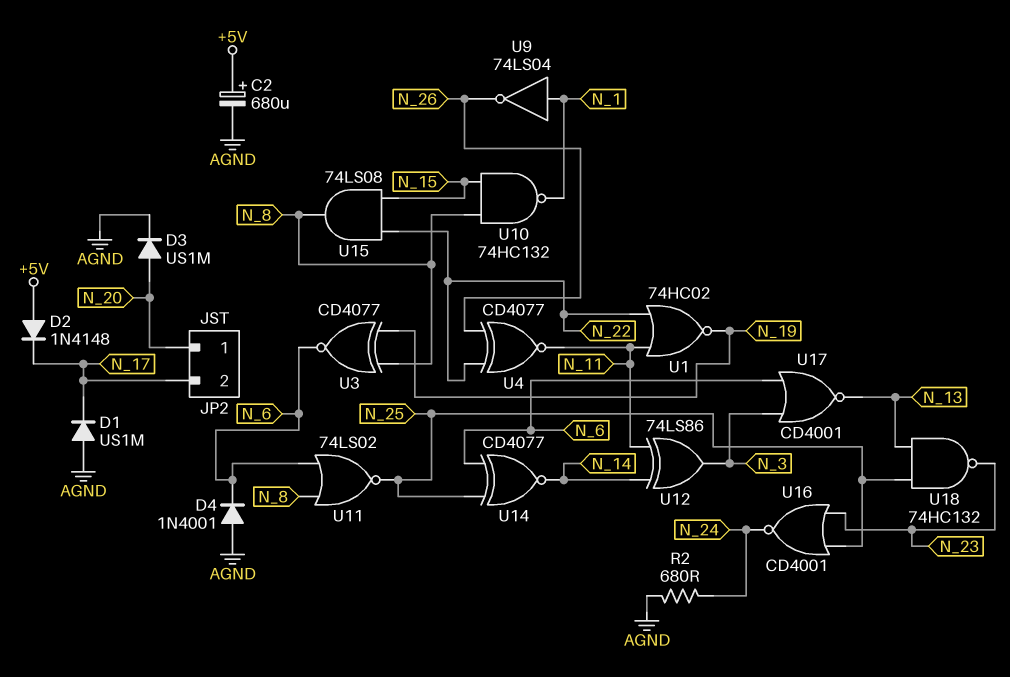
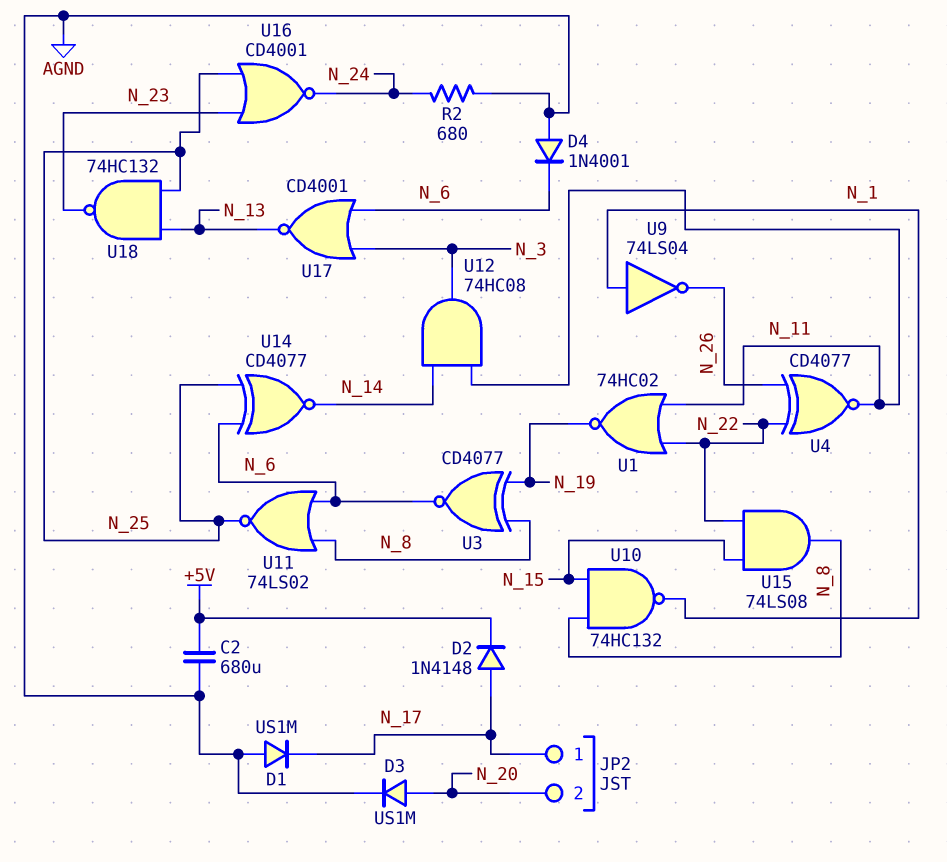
C2: 680uF (plus +5V, minus AGND) -> 680uF (+5V, AGND)
D2: diode 1N4148 (A +5V, K N_17) -> diode 1N4148 (A N_17, K +5V)
JP2 pin 1: N_20 -> N_17
JP2 pin 2: N_17 -> N_20
U12: XOR 74LS86 (in N_11, in N_14, out N_3) -> AND 74HC08 (in N_11, in N_14, out N_3)

